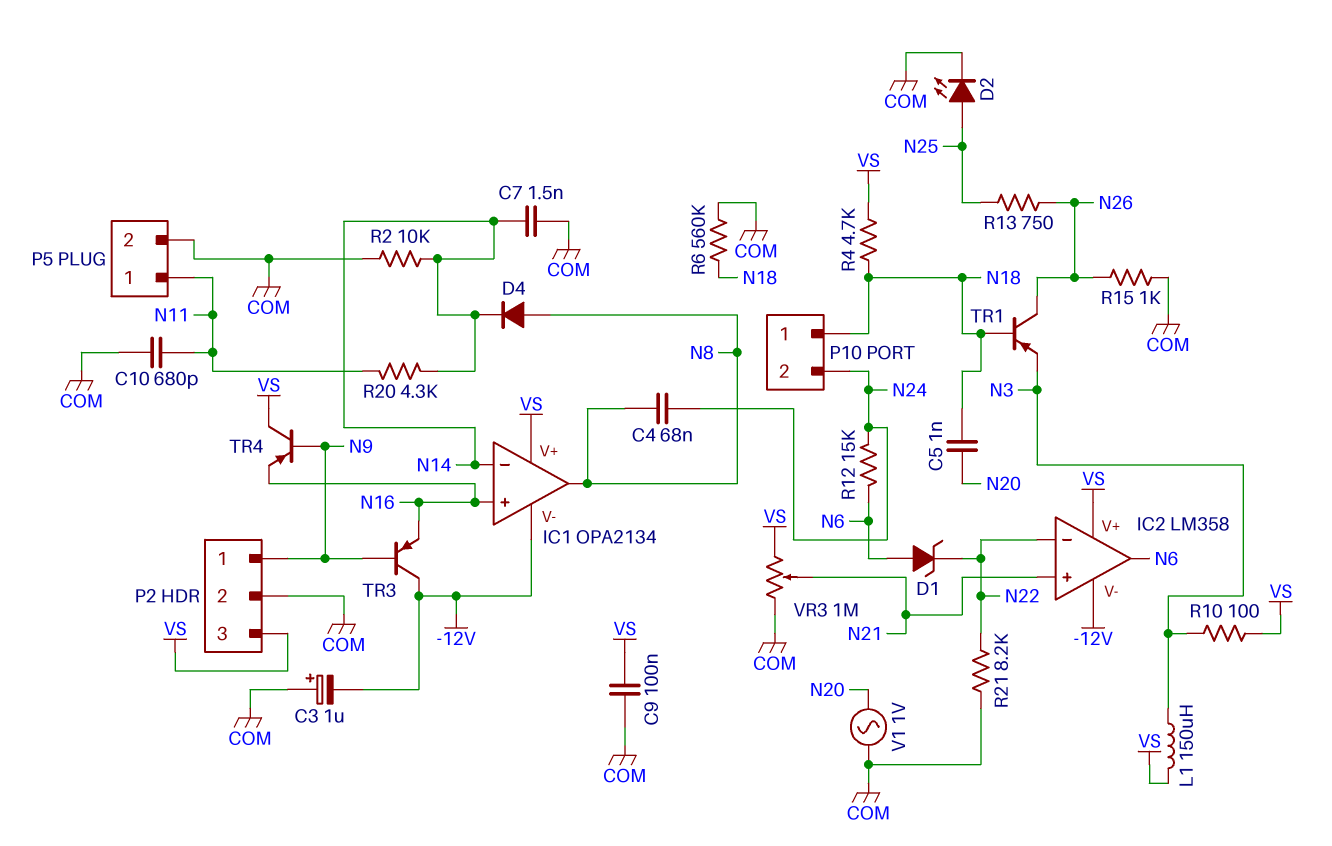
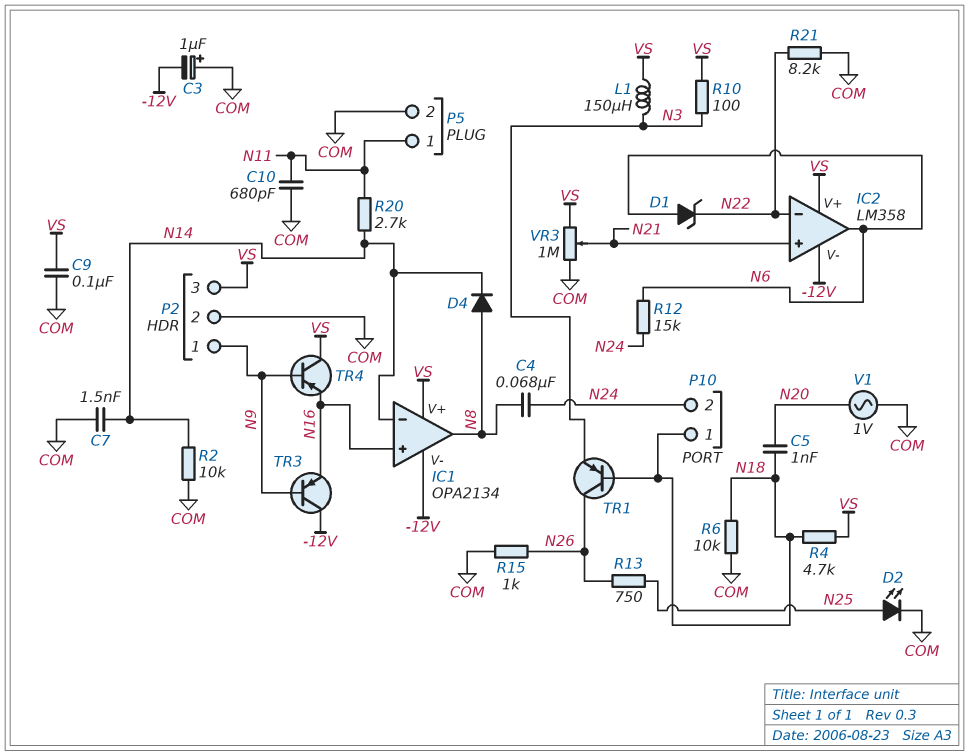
R6: 560k (COM, N18) -> 10k (COM, N18)
R20: 4.3k (N11, N14) -> 2.7k (N11, N14)

